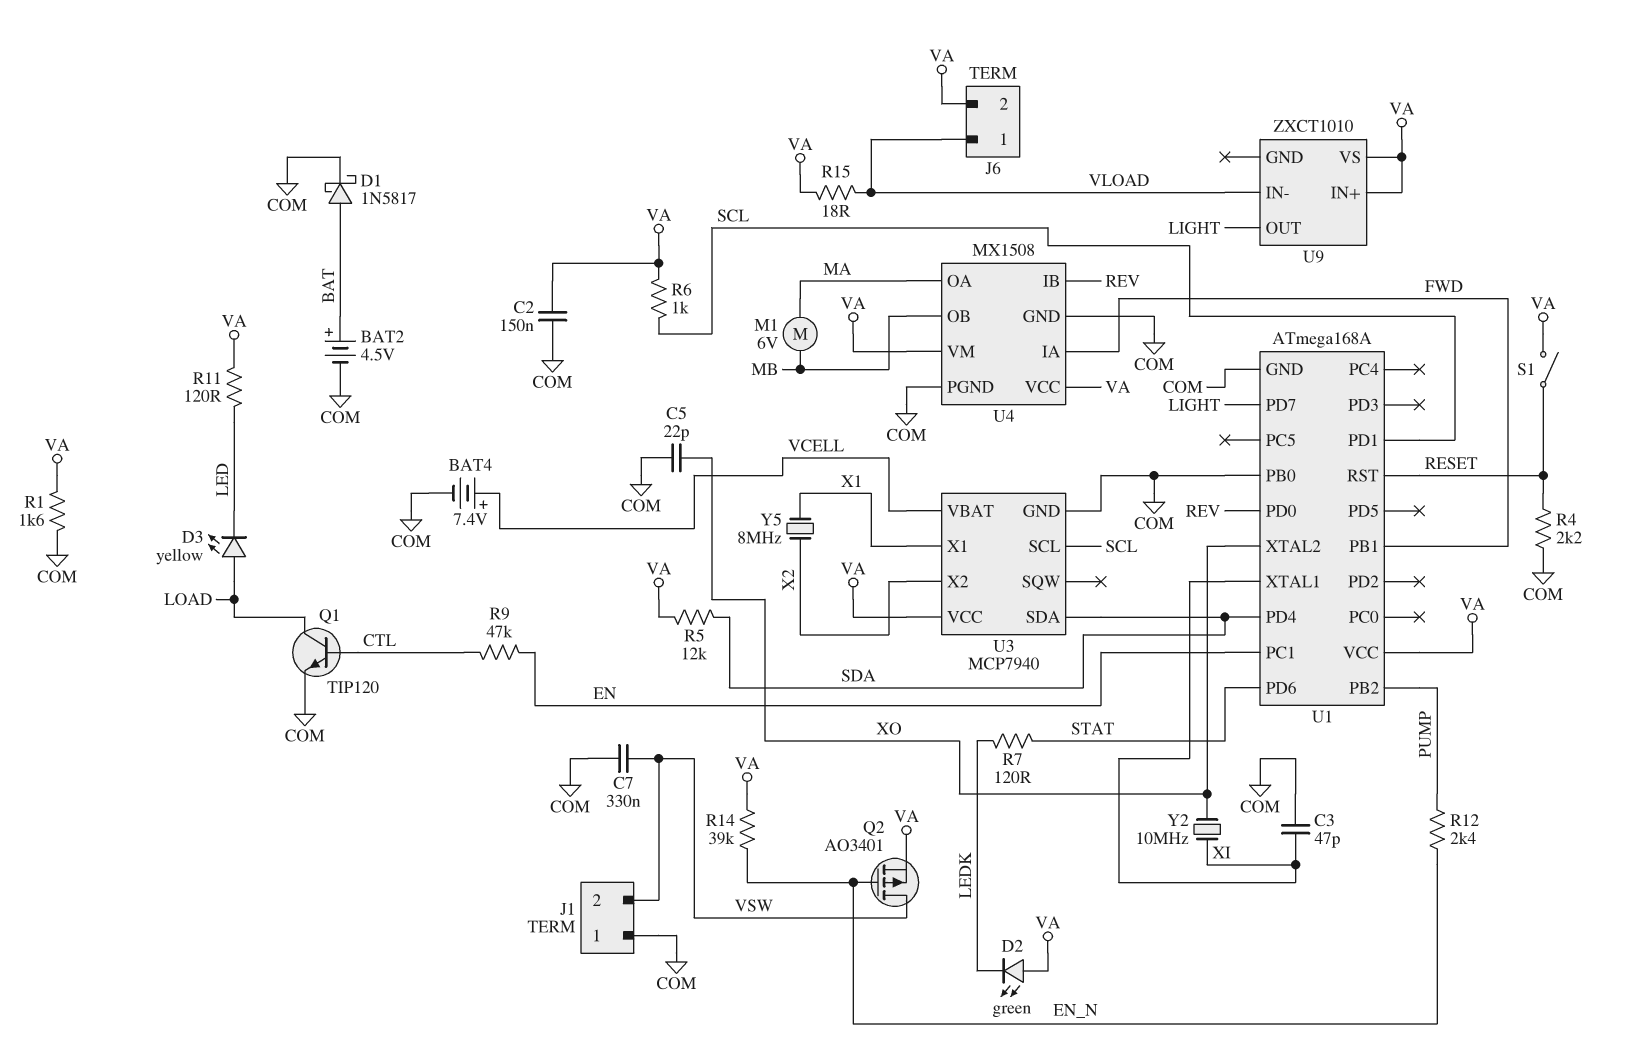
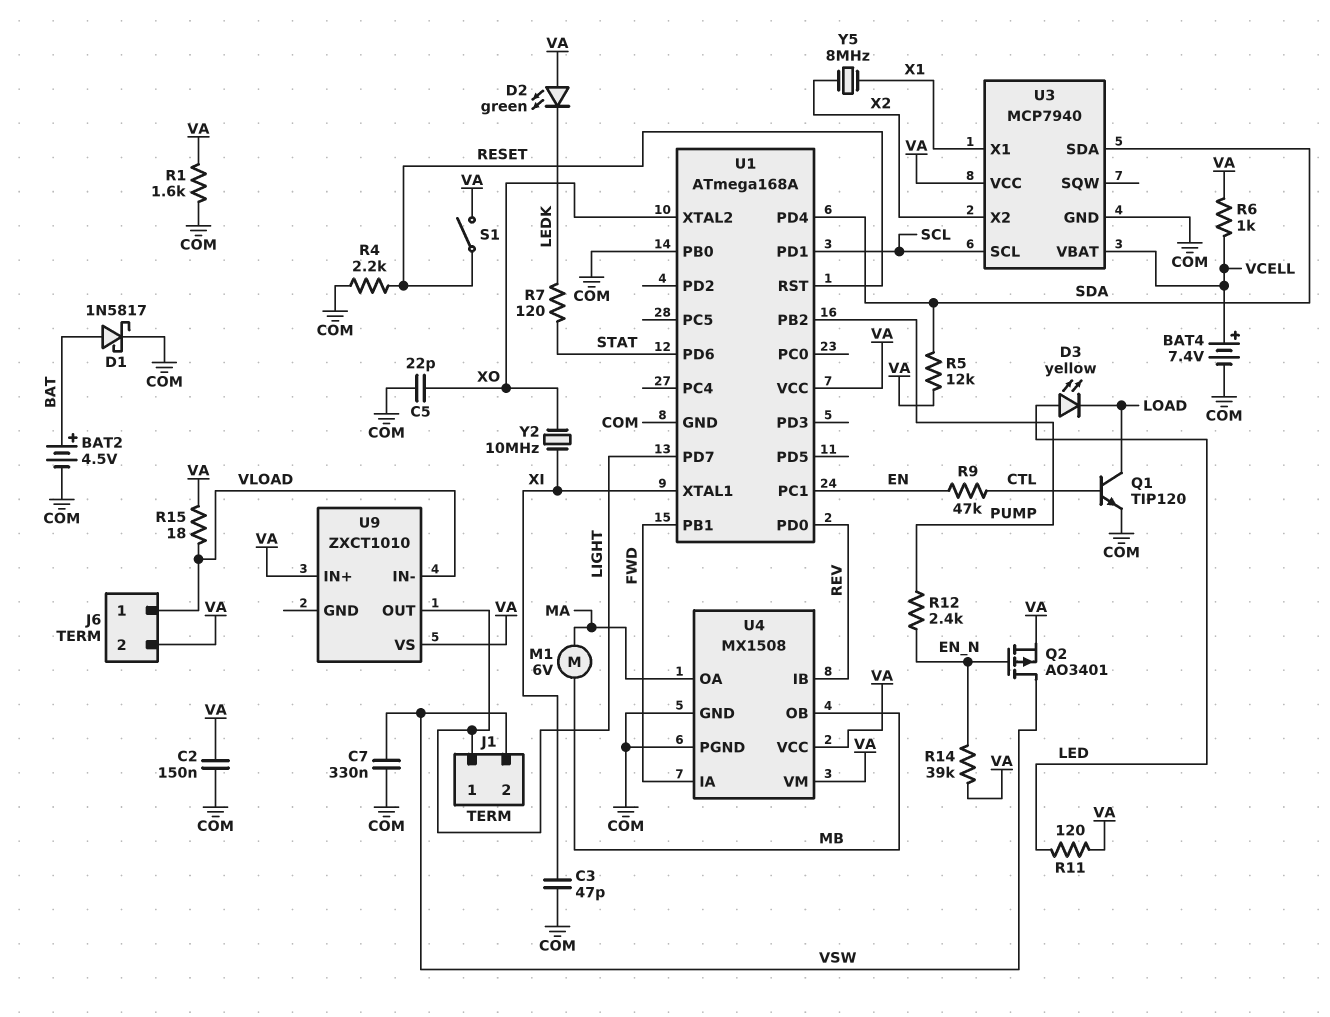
D3: LED yellow (A LOAD, K LED) -> LED yellow (A LED, K LOAD)
J1 pin 1: COM -> LIGHT
R6: 1k (SCL, VA) -> 1k (VA, VCELL)

